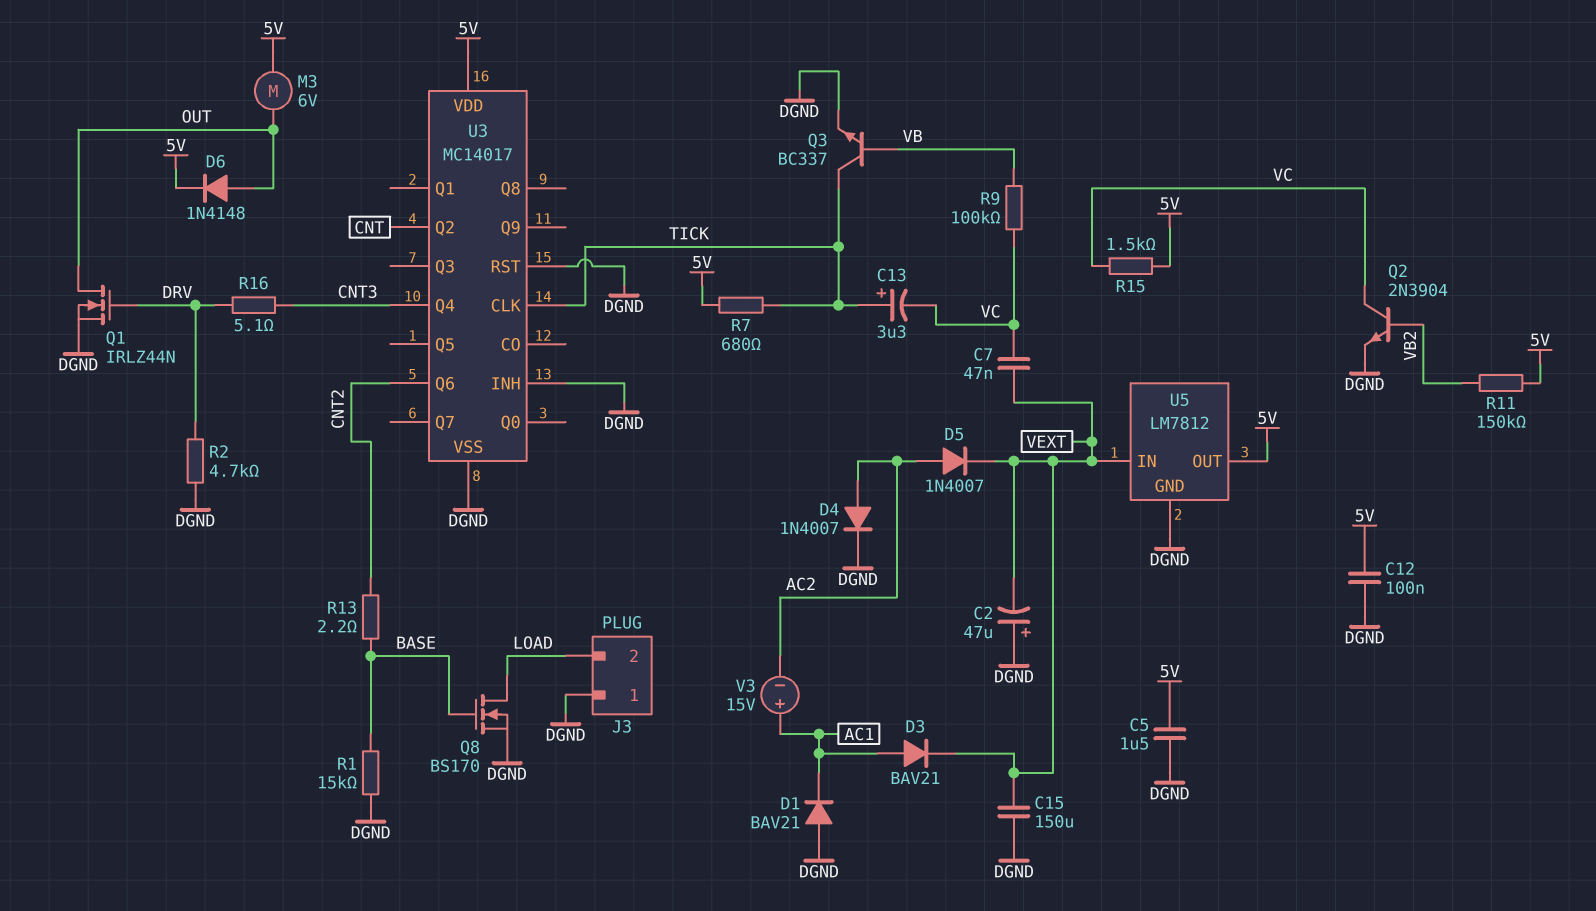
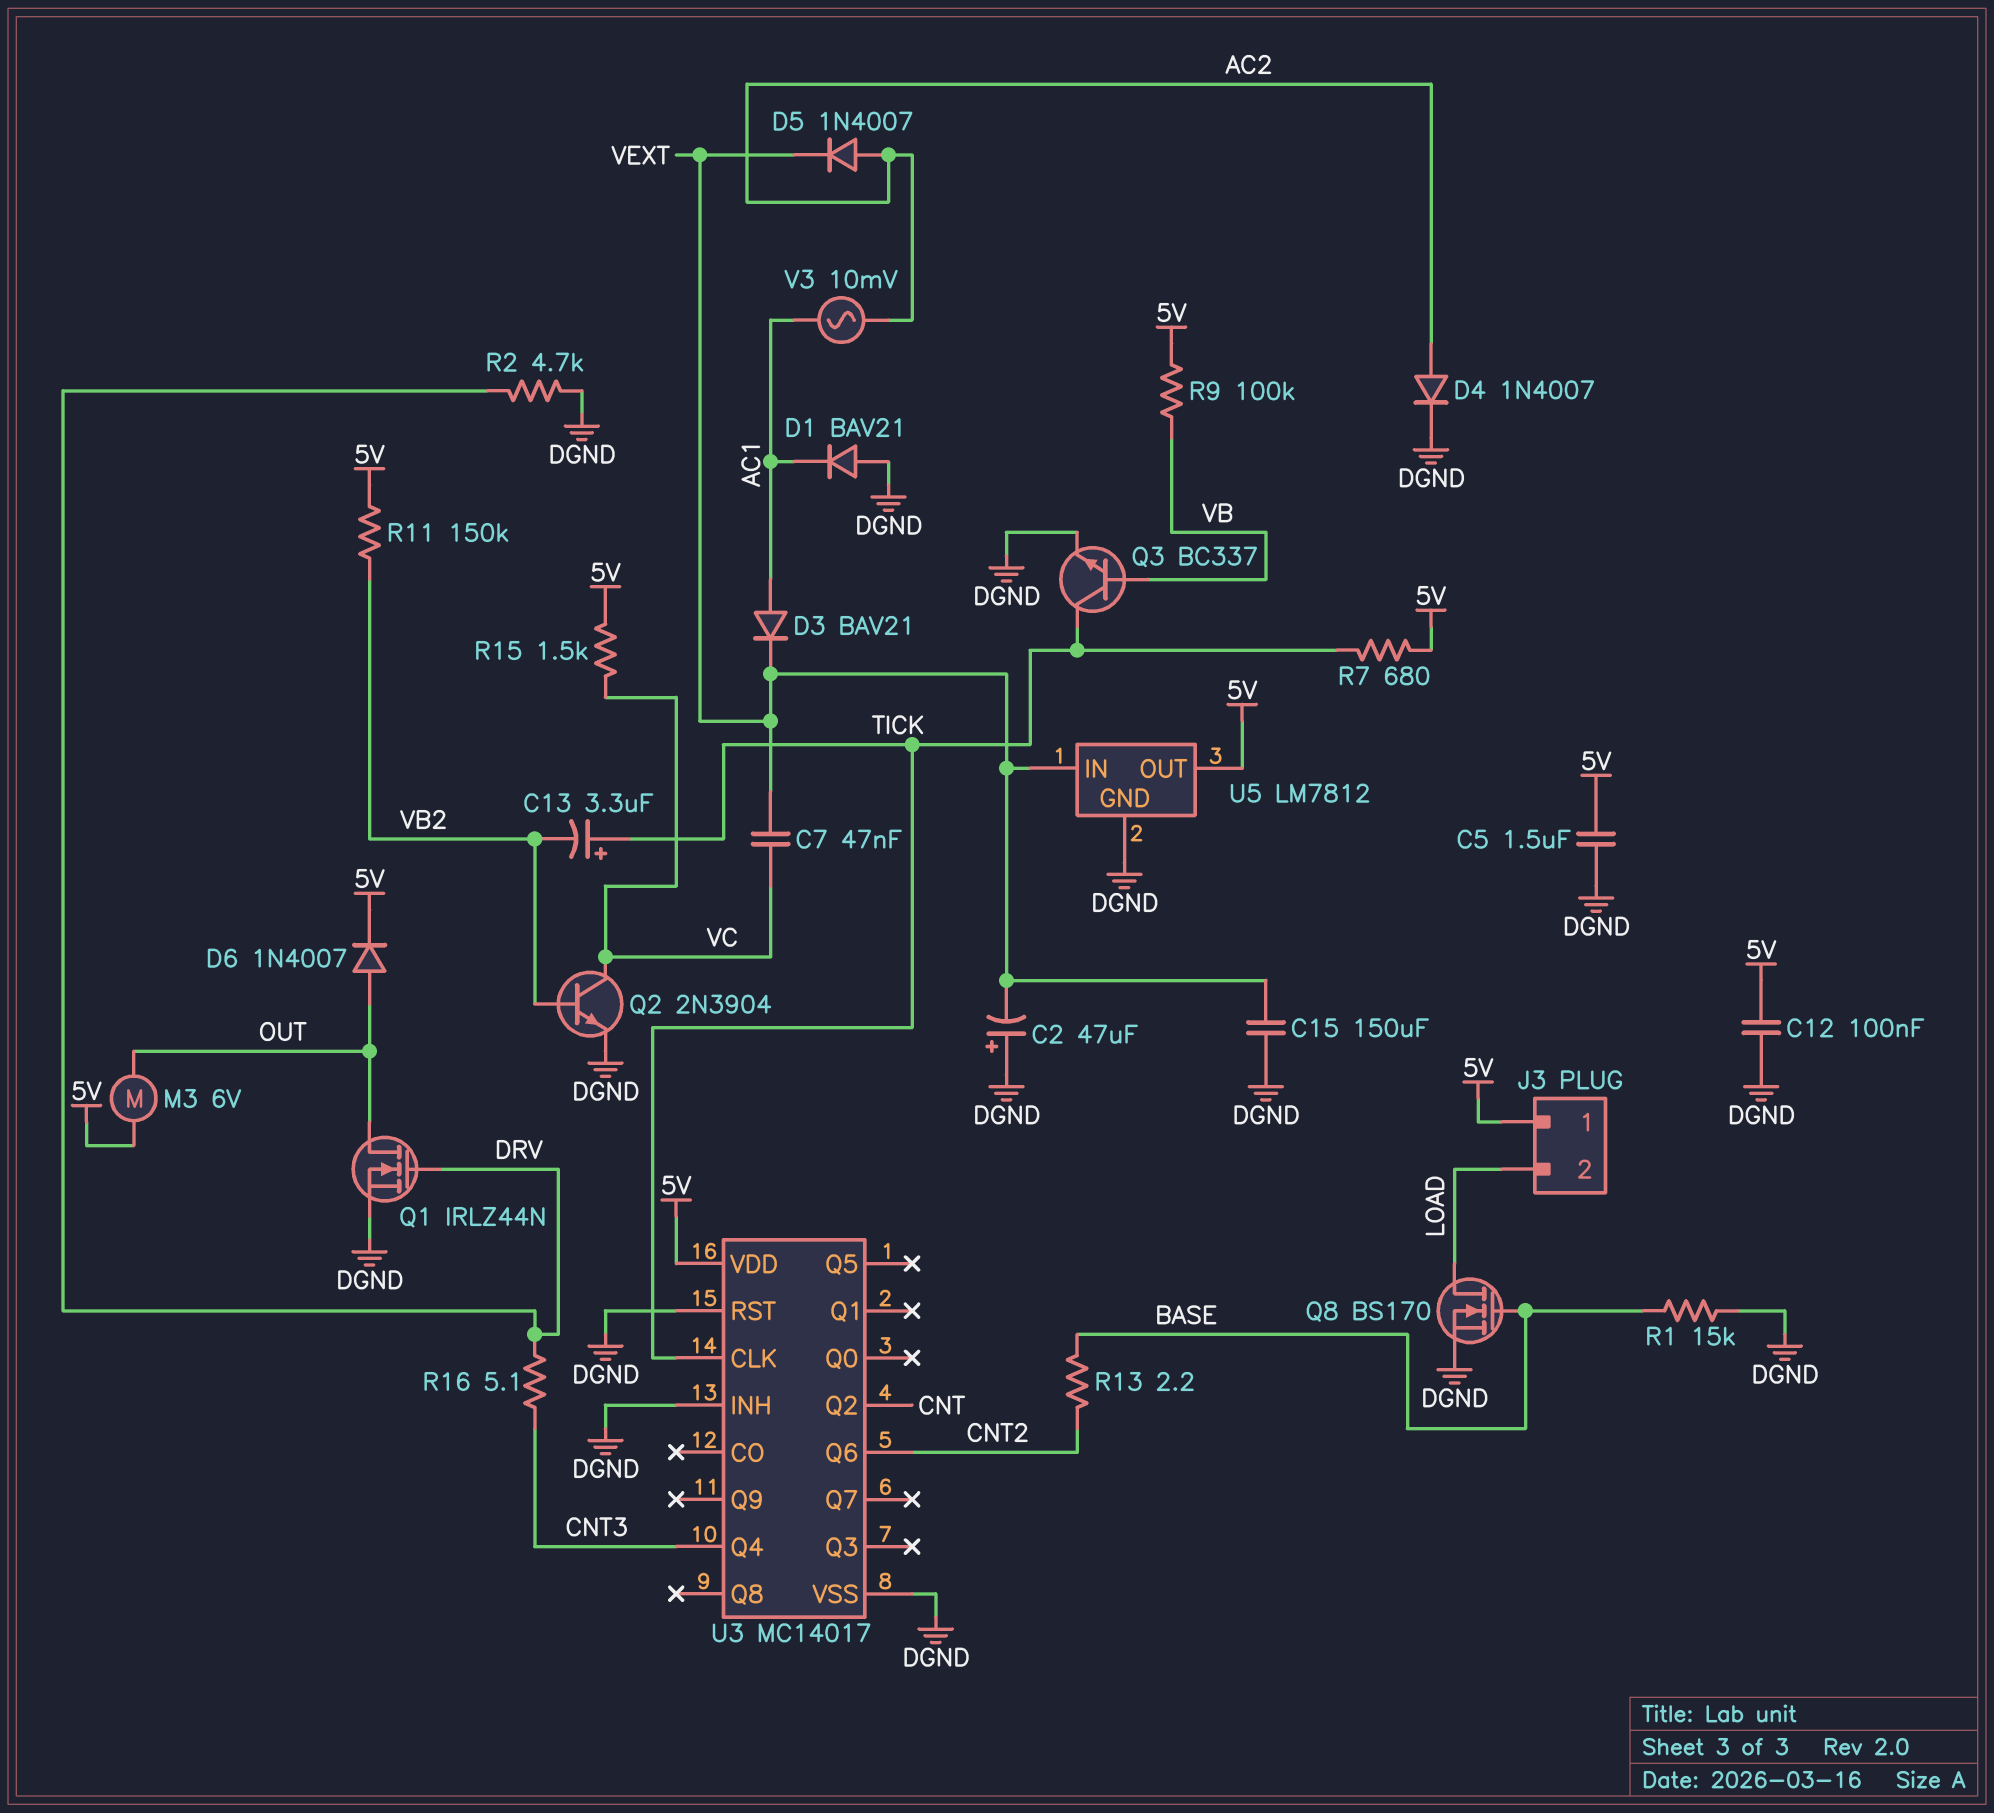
C13: 3.3uF (plus TICK, minus VC) -> 3.3uF (plus TICK, minus VB2)
D6: diode 1N4148 (A OUT, K 5V) -> diode 1N4007 (A OUT, K 5V)
J3 pin 1: DGND -> 5V
R9: 100k (VB, VC) -> 100k (5V, VB)
V3: 15V (plus AC1, minus AC2) -> AC 10mV (AC1, AC2)

